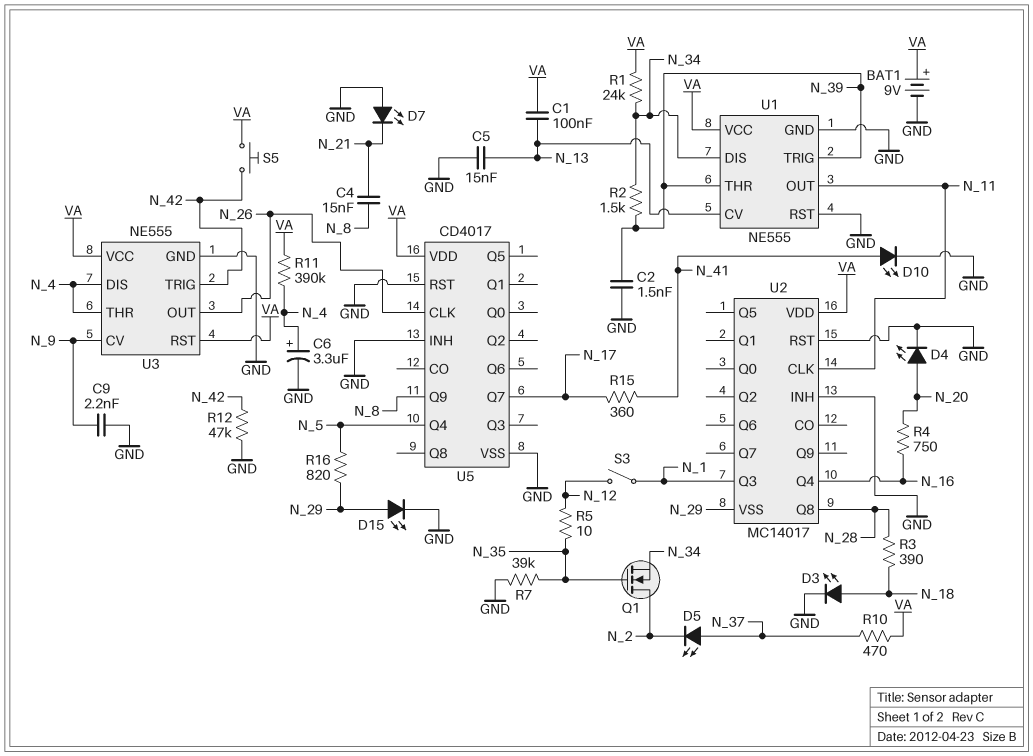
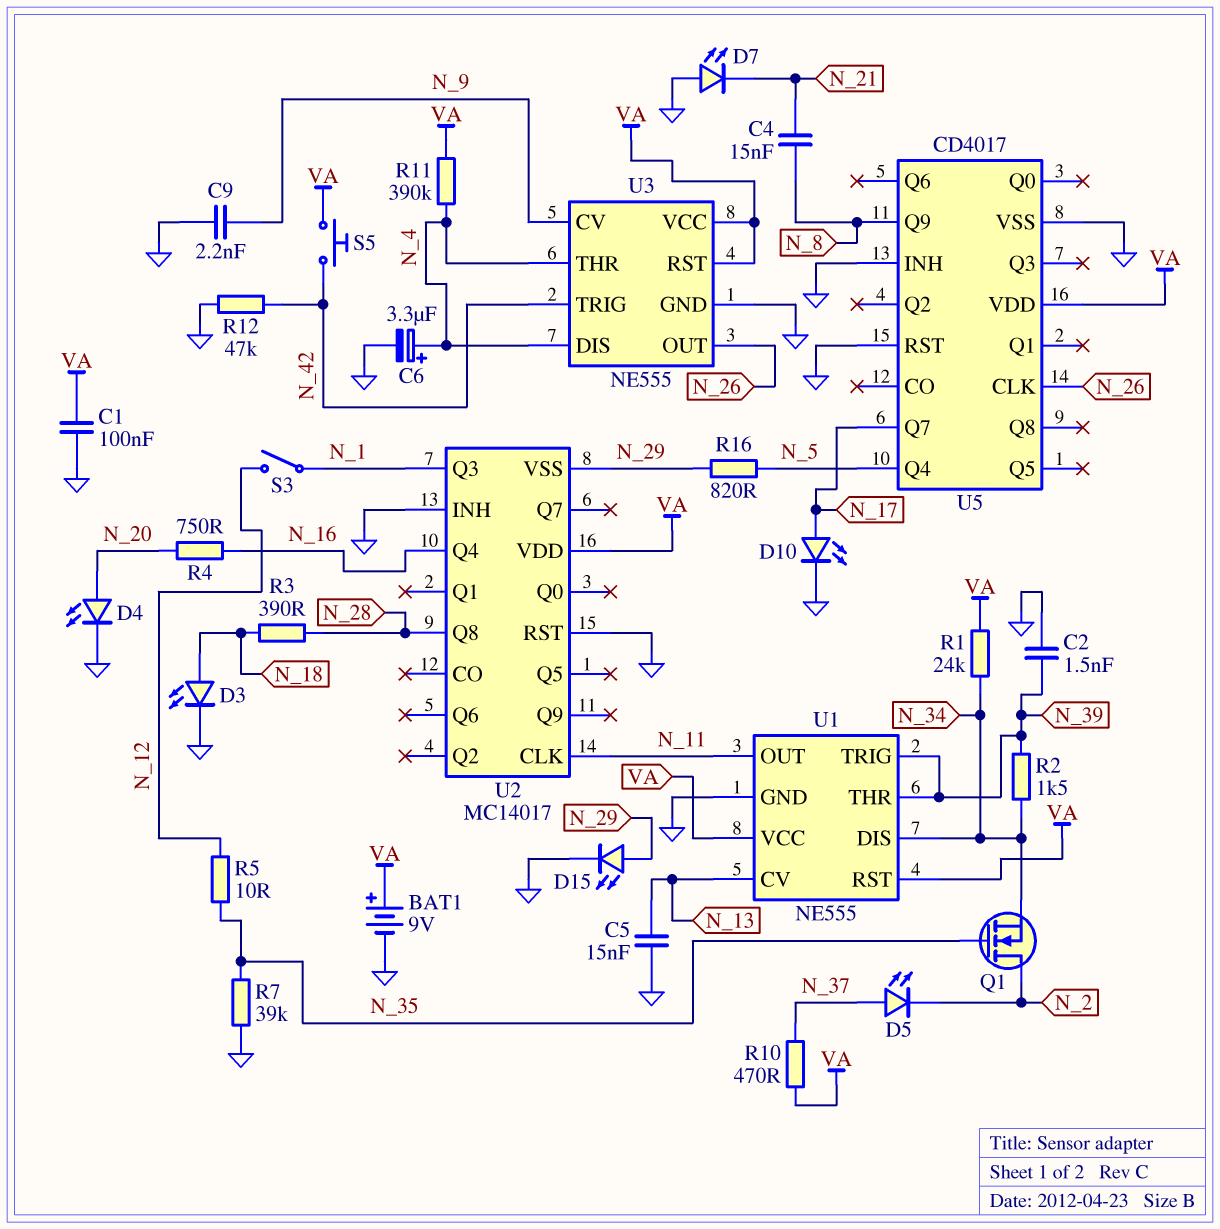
C1: 100nF (N_13, VA) -> 100nF (GND, VA)
D10: LED (A N_41, K GND) -> LED (A N_17, K GND)
R15: 360 (N_17, N_41) -> none
U1 pin RST: GND -> VA

